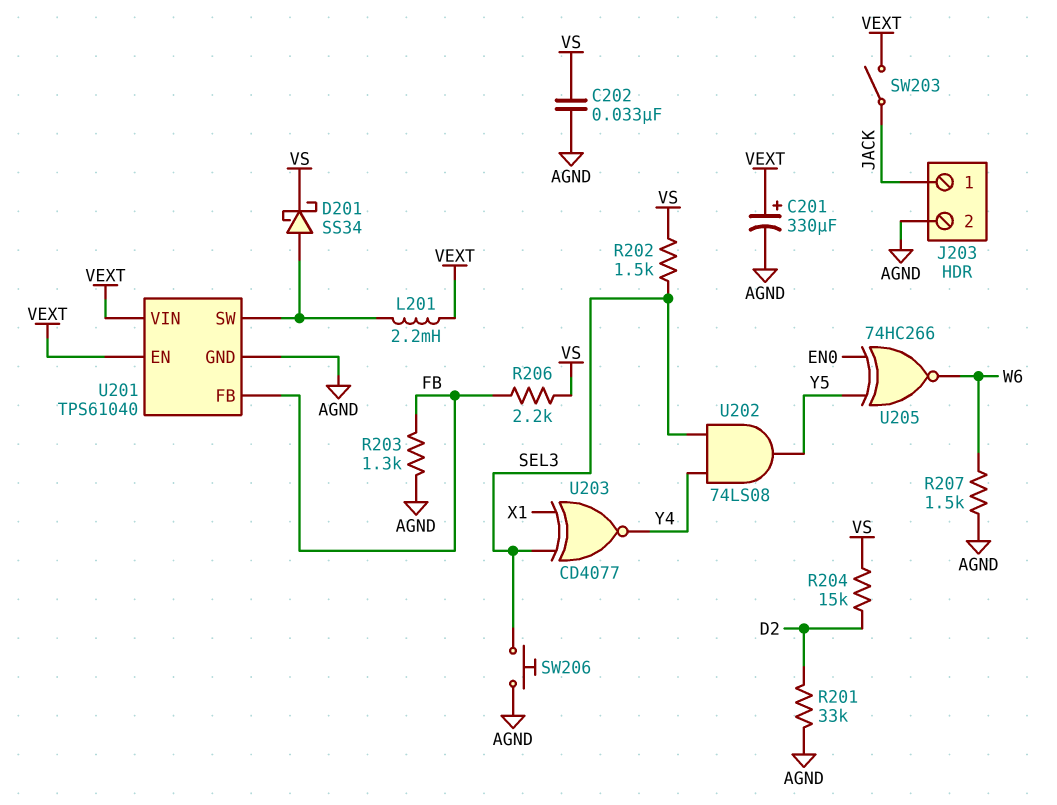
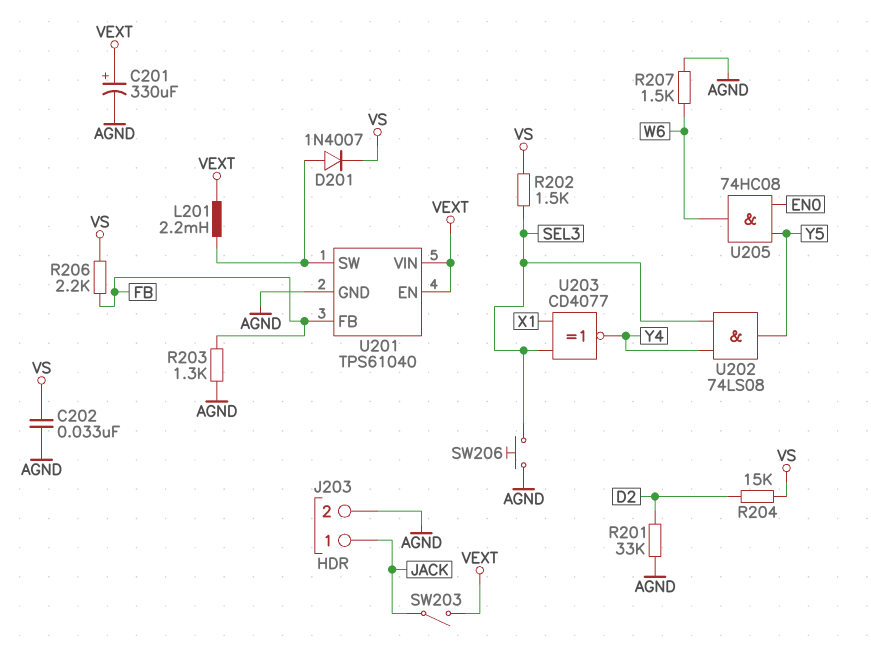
D201: schottky SS34 (A U201/SW, K VS) -> diode 1N4007 (A U201/SW, K VS)
U205: XNOR 74HC266 (in EN0, in Y5, out W6) -> AND 74HC08 (in EN0, in Y5, out W6)

